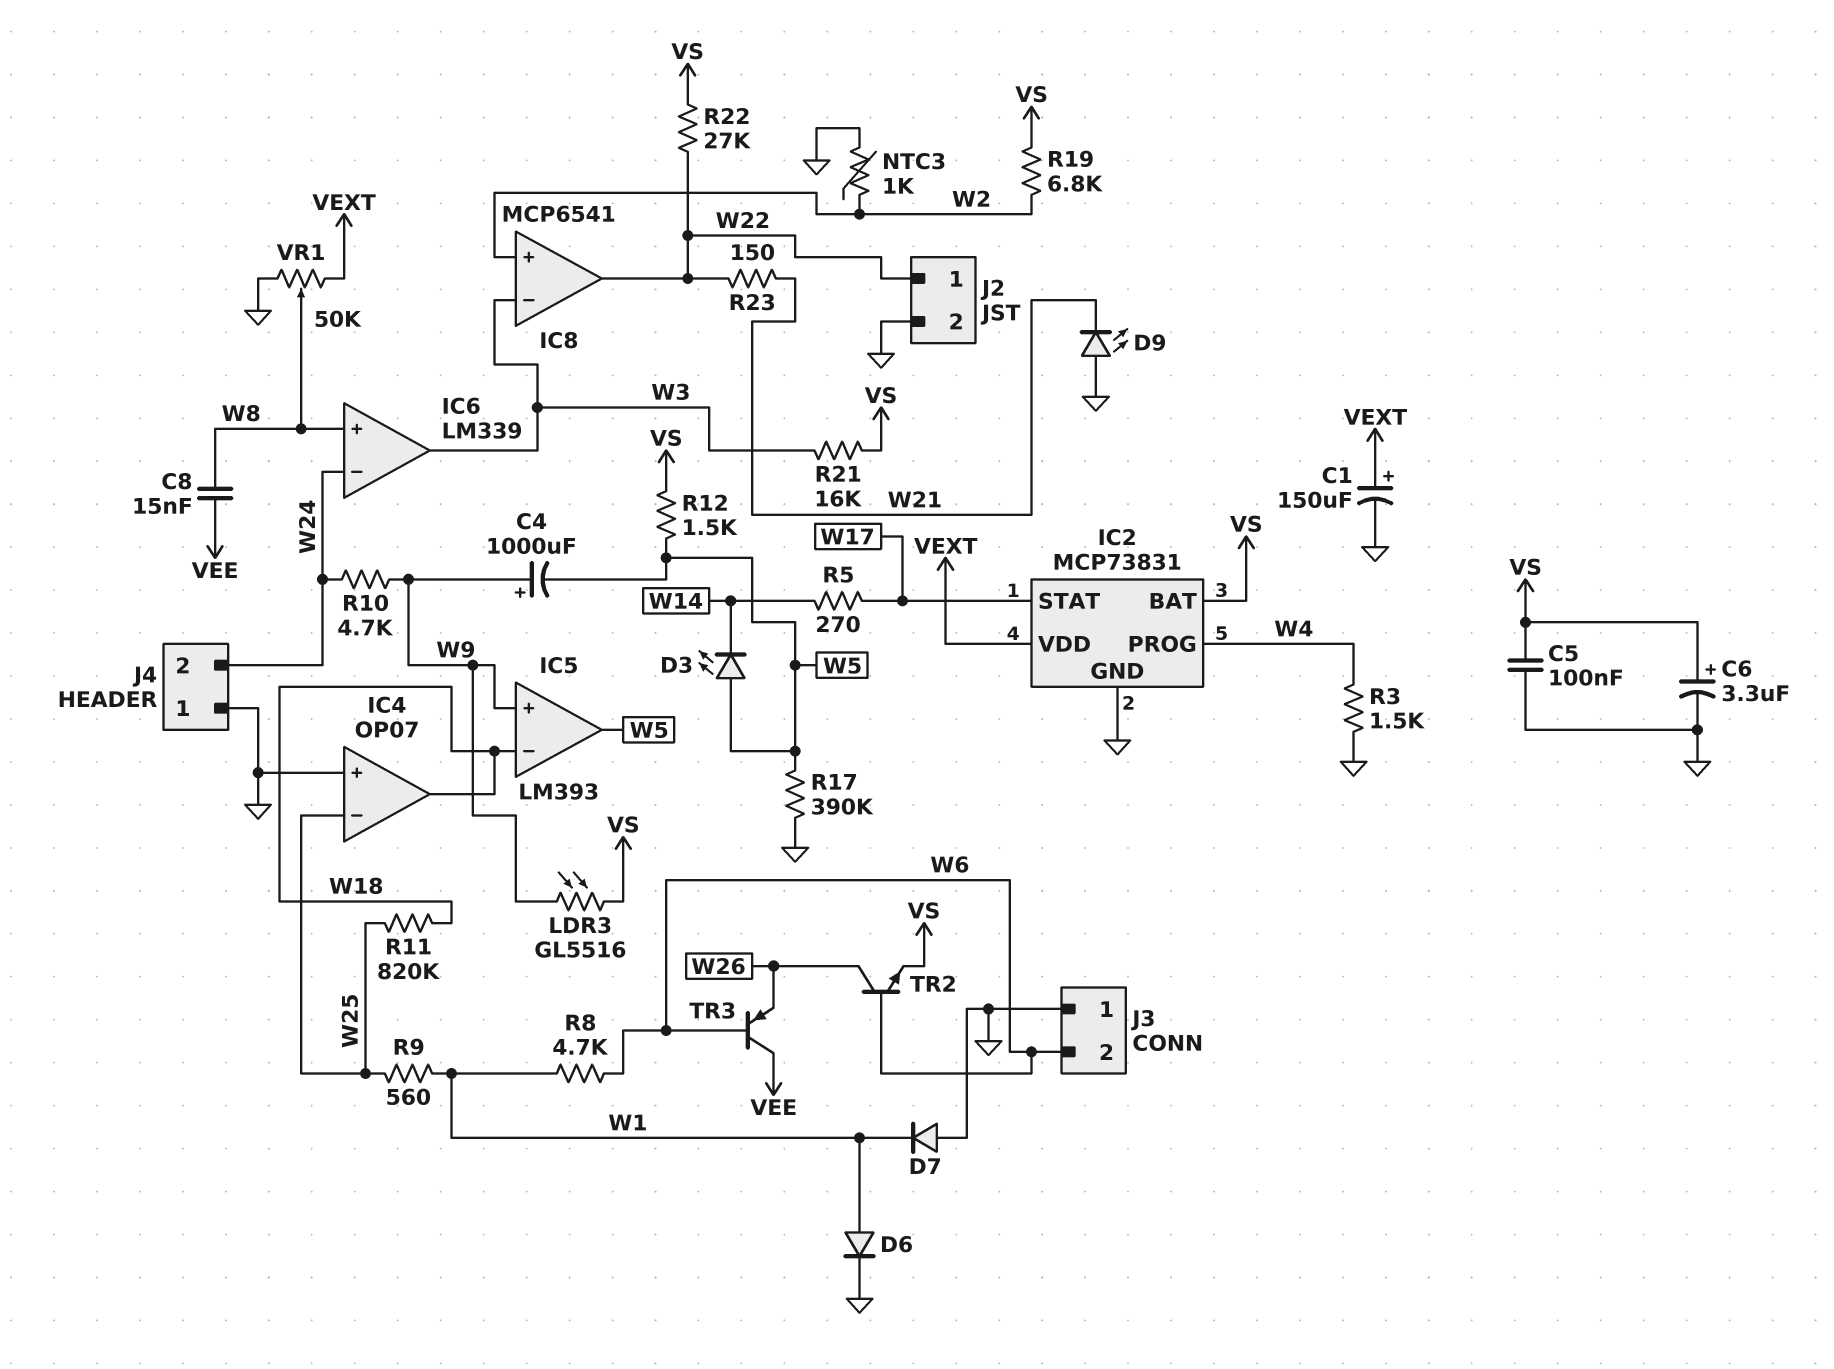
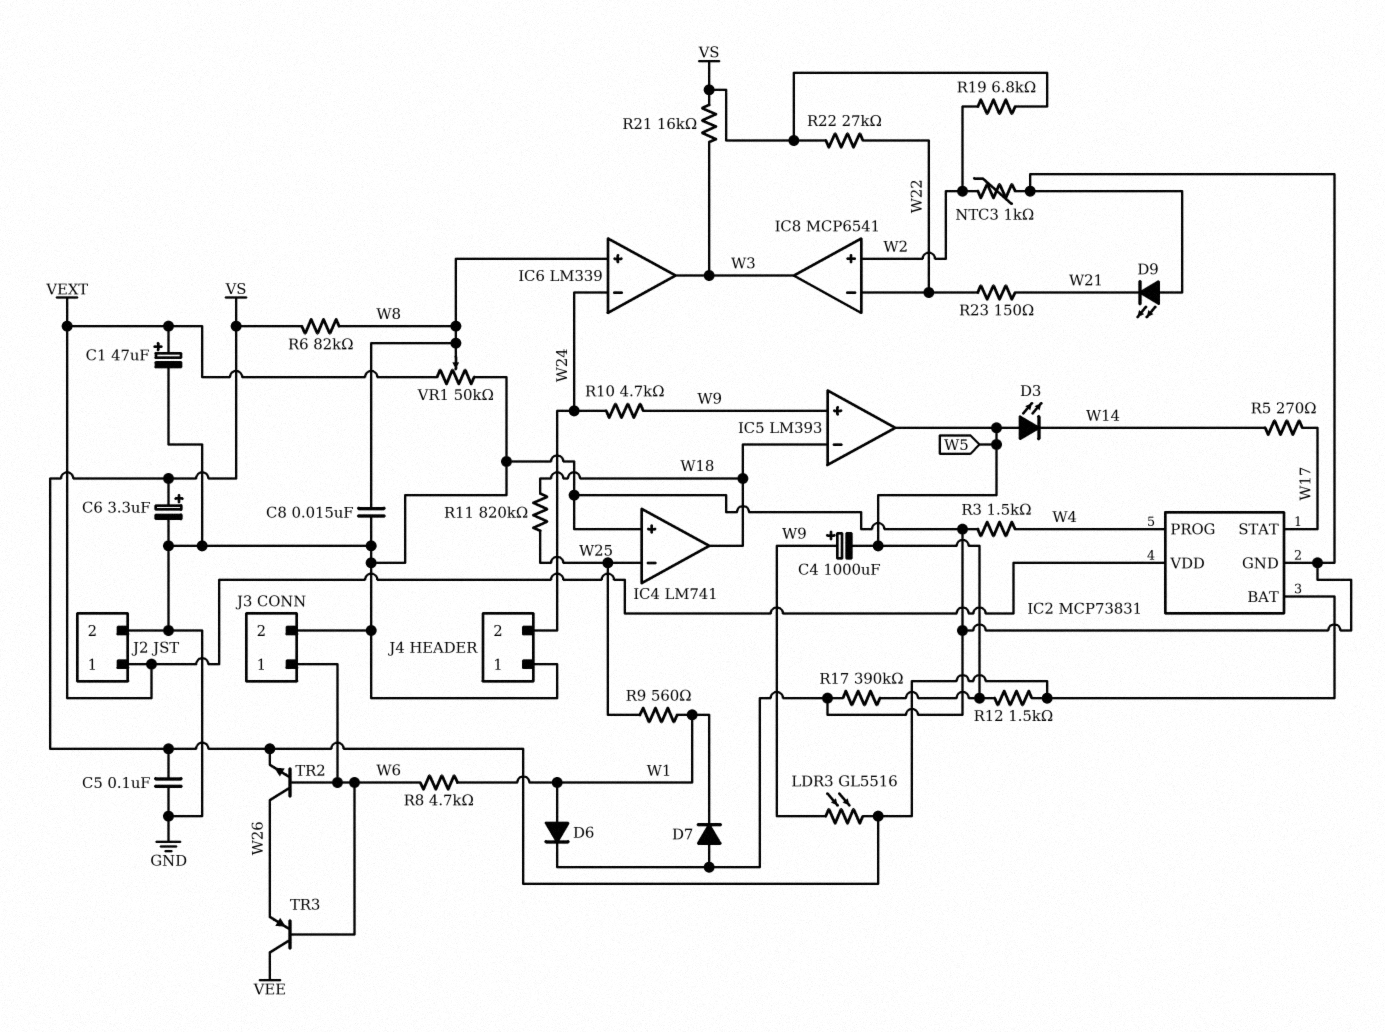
C1: 150uF (plus VEXT, minus GND) -> 47uF (plus VEXT, minus GND)
C8: 15nF (VEE, W8) -> 15nF (GND, W8)
IC4: OP07 -> LM741
IC8 pin in-: W3 -> W22
IC8 pin out: W22 -> W3
J2 pin 1: W22 -> VEXT
J3 pin 1: GND -> W6
J3 pin 2: W6 -> GND
R6: none -> 82k (VS, W8)

